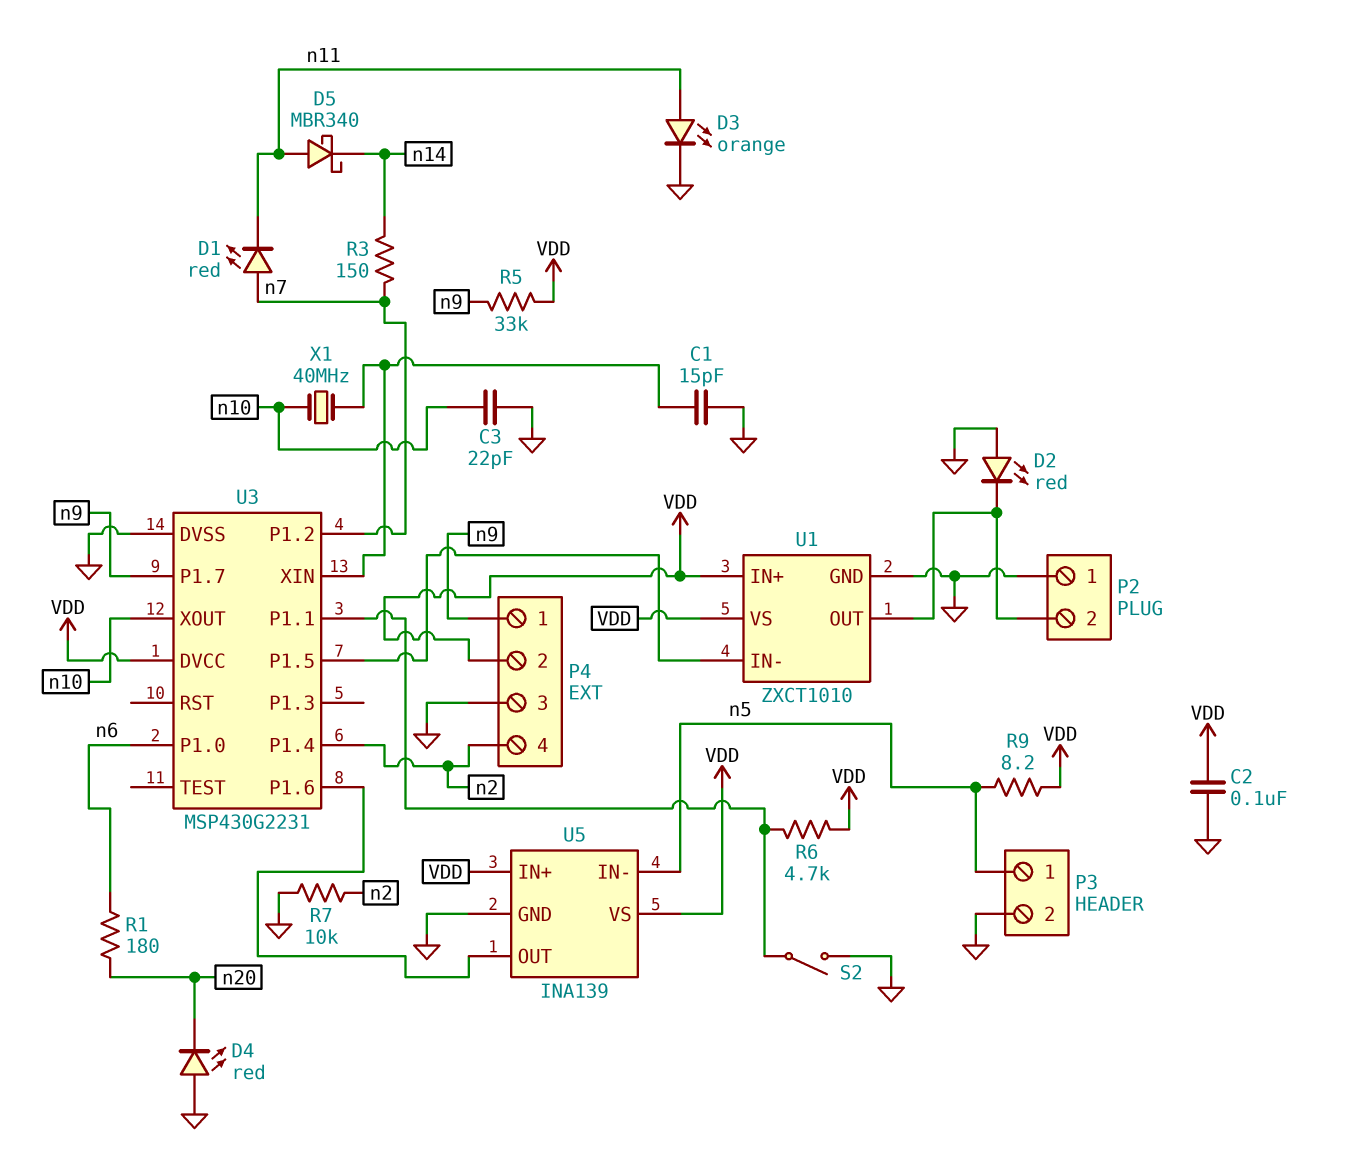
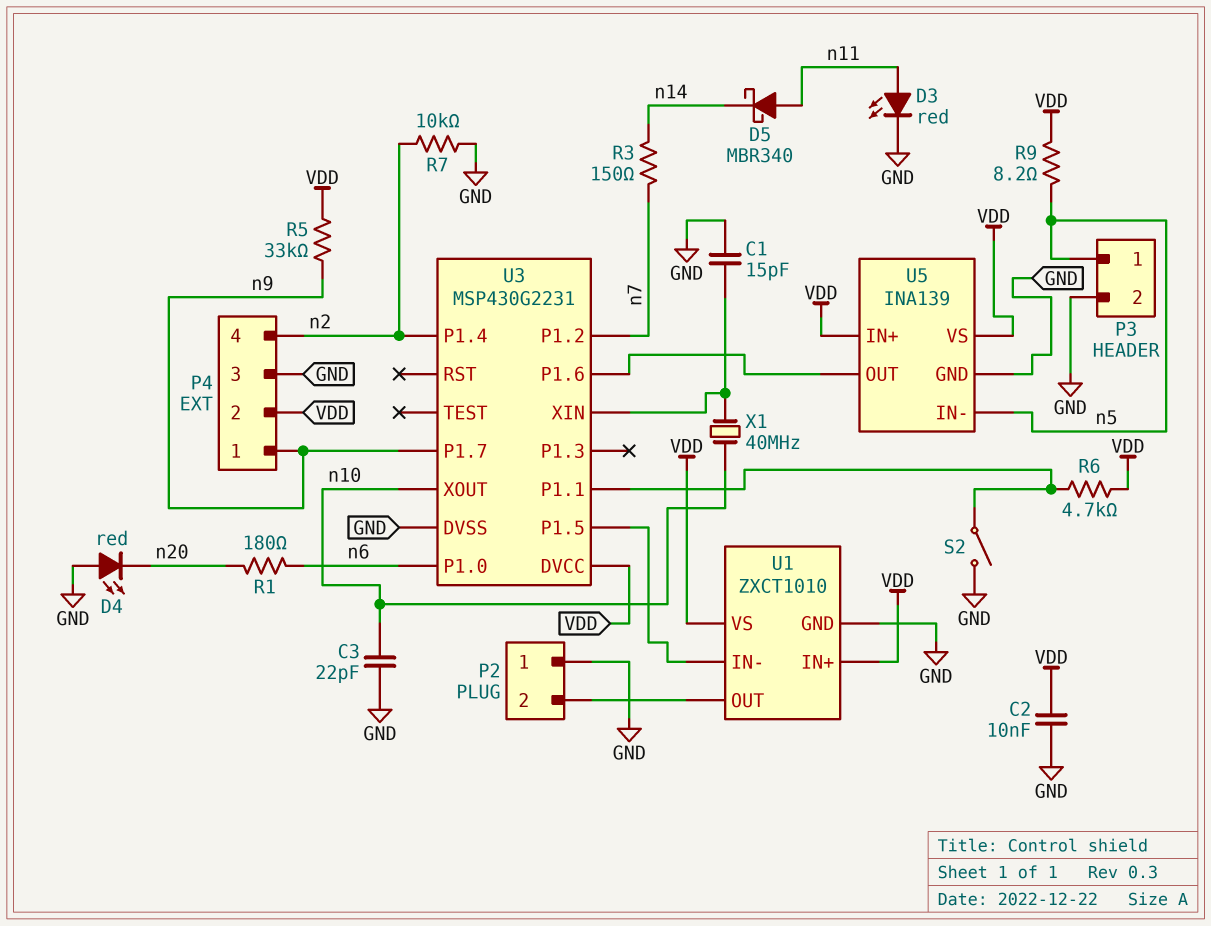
C2: 100nF (GND, VDD) -> 10nF (GND, VDD)
D1: LED red (A n7, K n11) -> none
D2: LED red (A GND, K P2/2) -> none
D3: LED orange (A n11, K GND) -> LED red (A n11, K GND)

